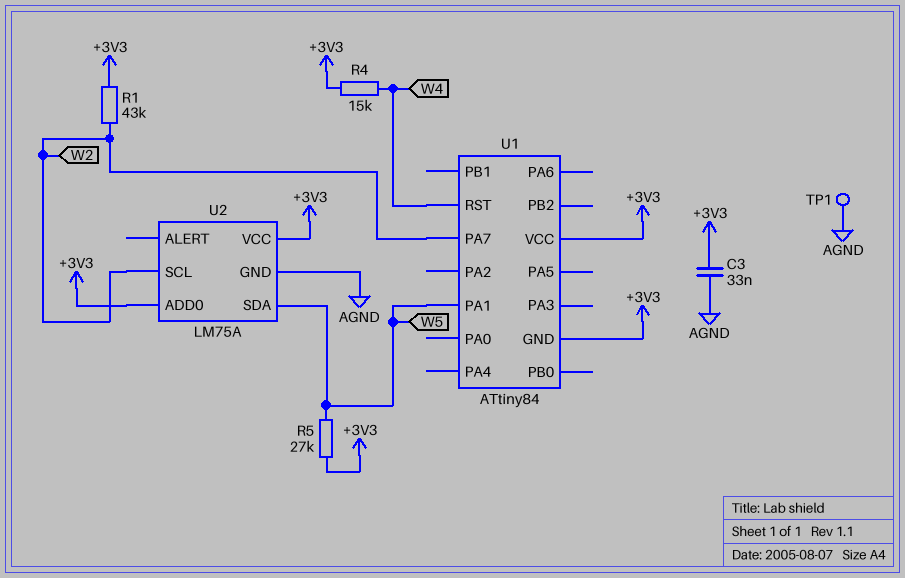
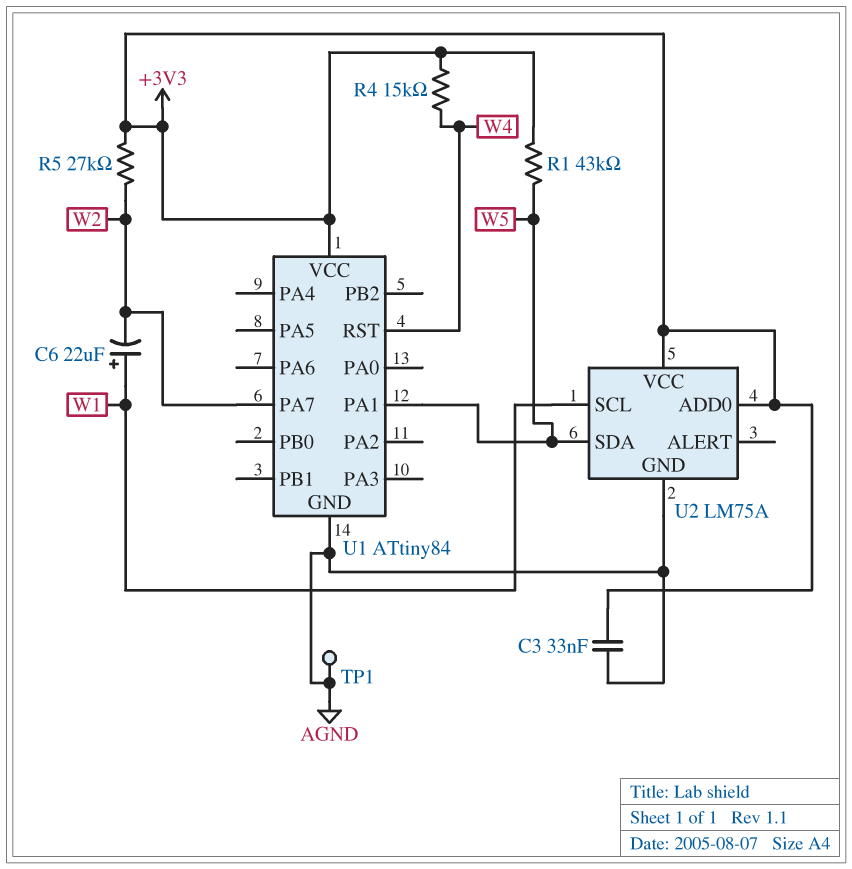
C6: none -> 22uF (plus W1, minus W2)
R1: 43k (+3V3, W2) -> 43k (+3V3, W5)
R5: 27k (+3V3, W5) -> 27k (+3V3, W2)
U1 pin GND: +3V3 -> AGND
U2 pin SCL: W2 -> W1

